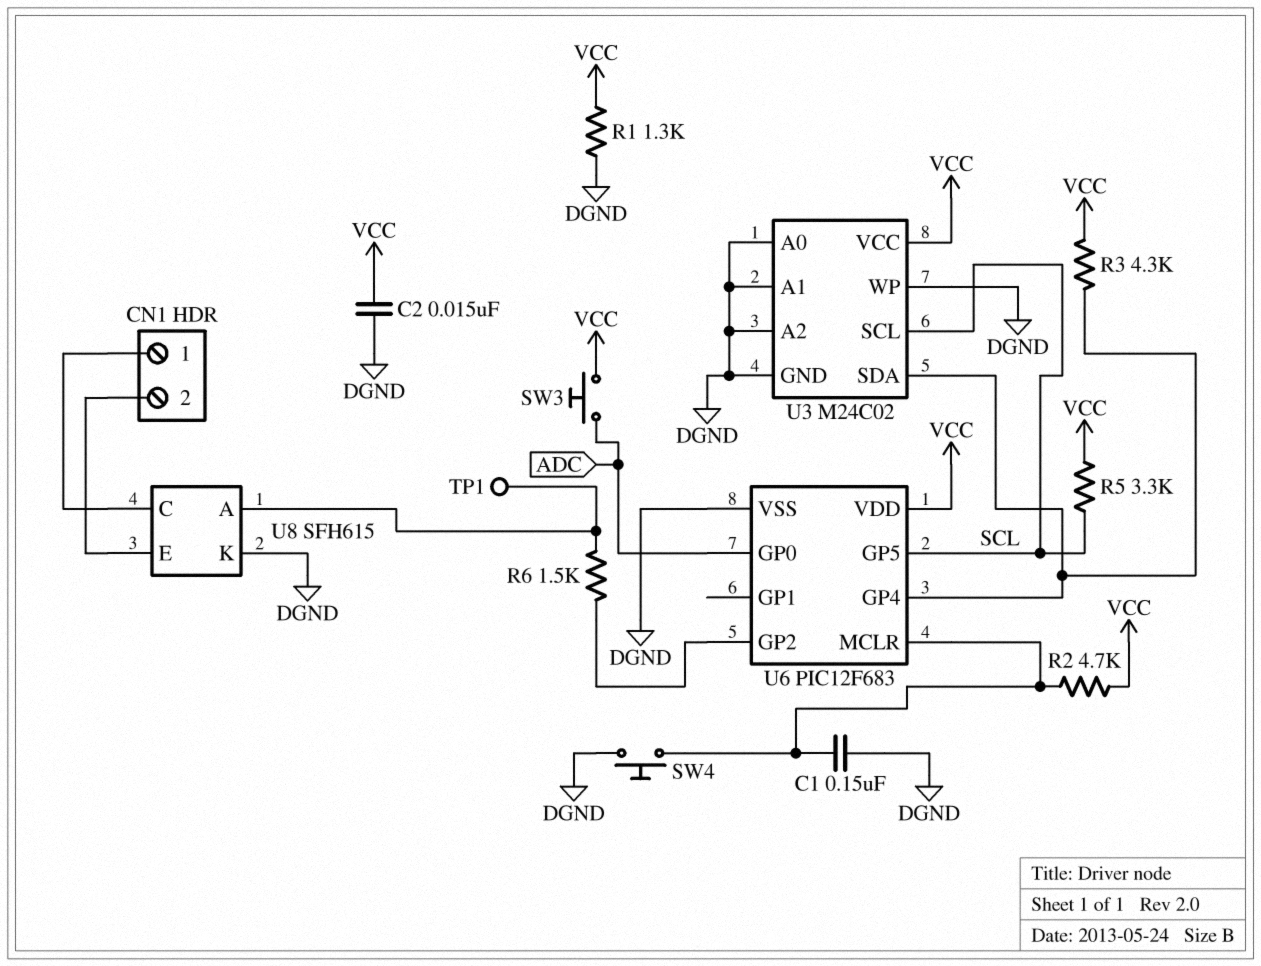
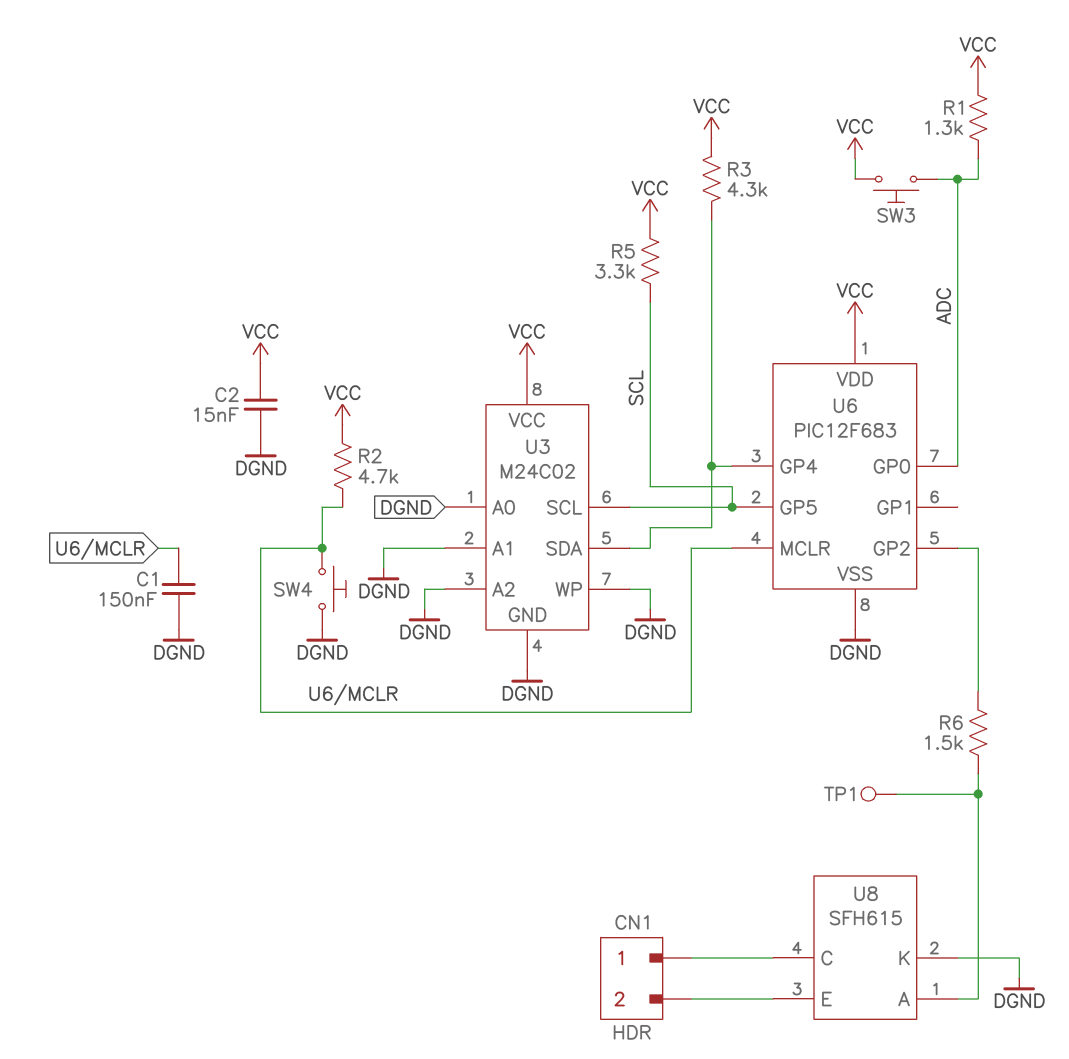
R1: 1.3k (DGND, VCC) -> 1.3k (ADC, VCC)

